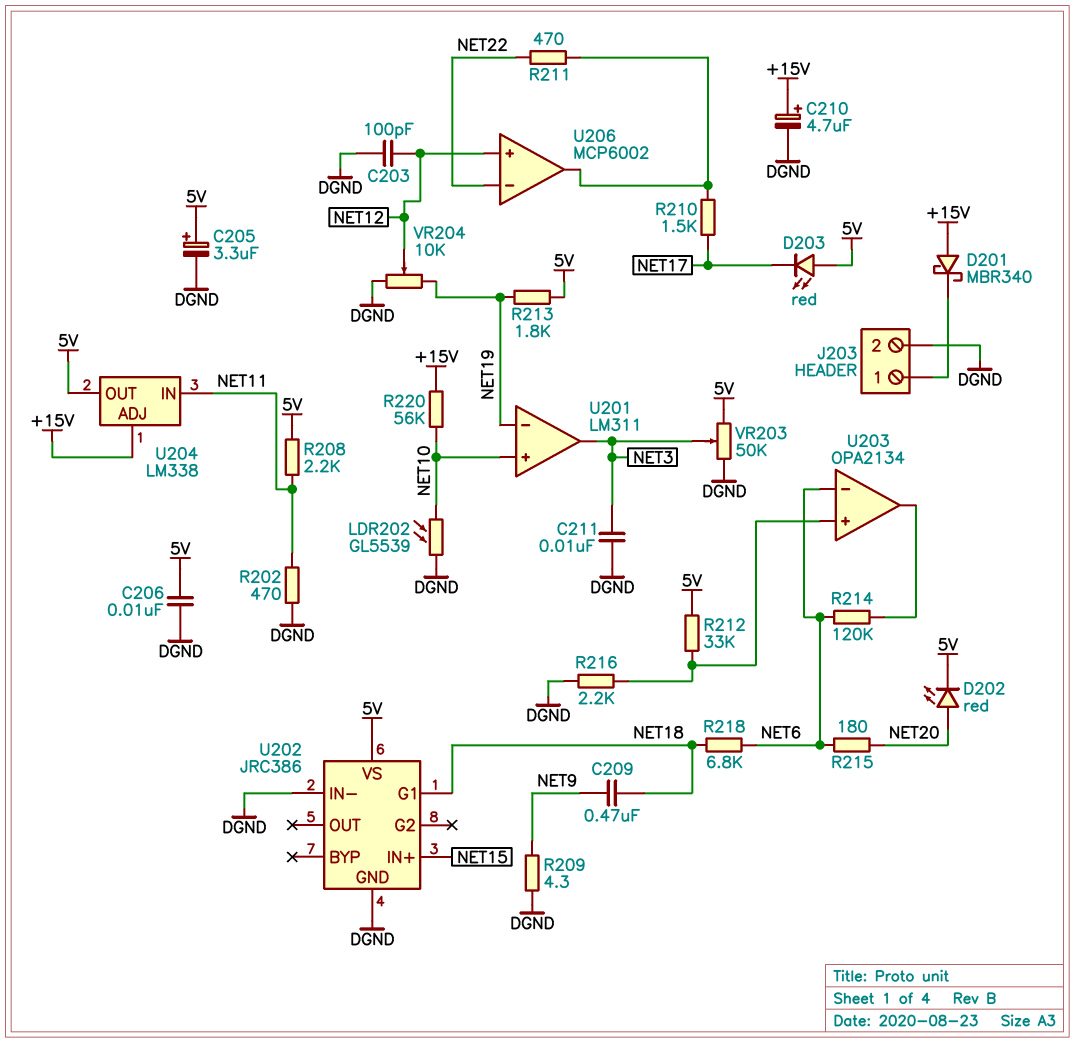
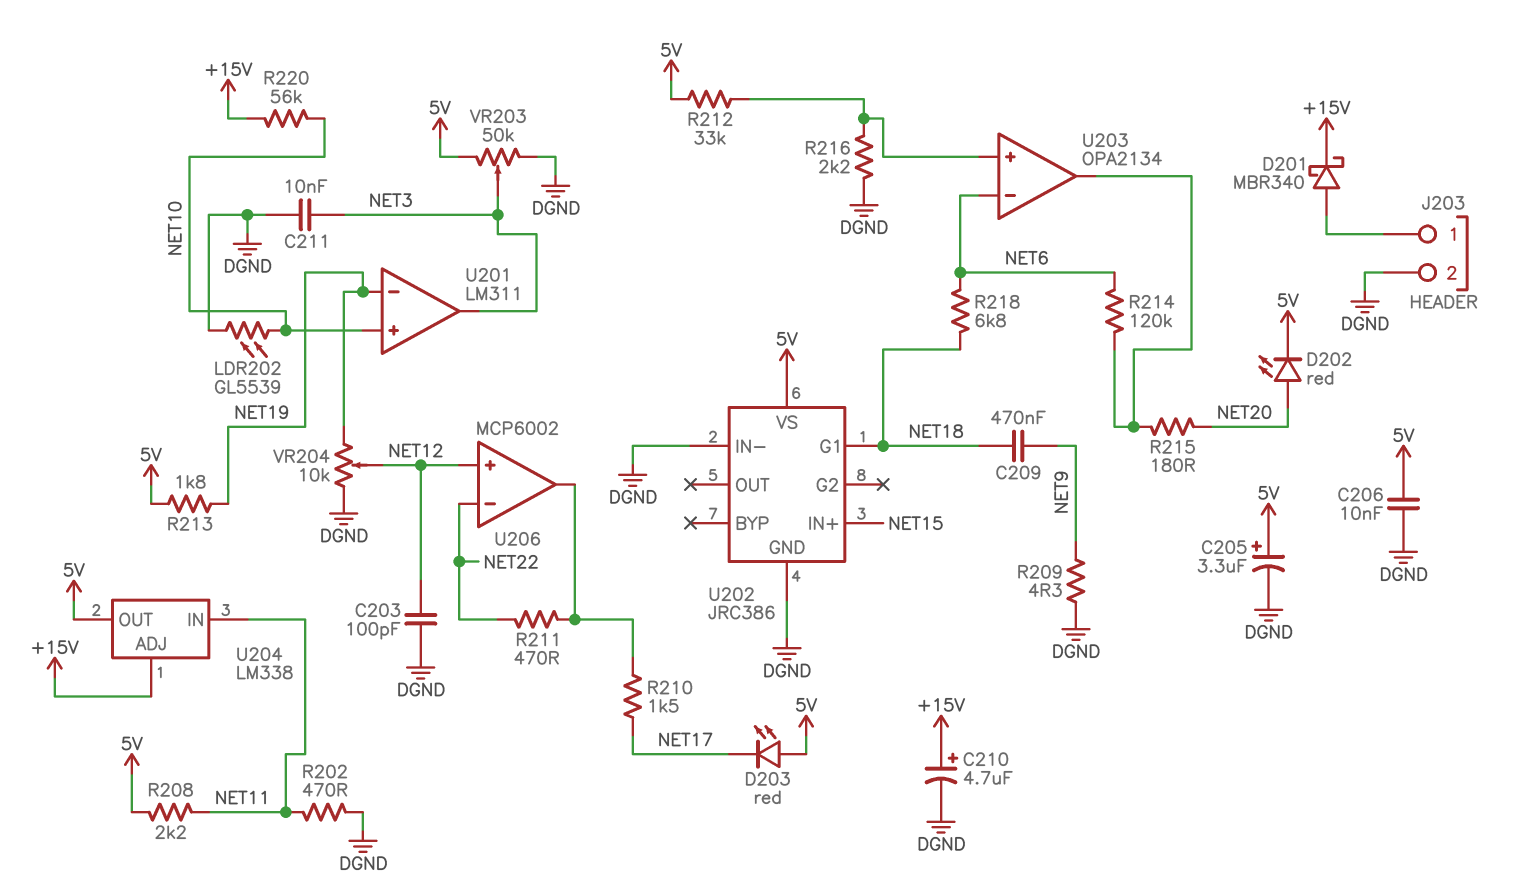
D201: schottky MBR340 (A +15V, K J203/1) -> schottky MBR340 (A J203/1, K +15V)
R215: 180 (NET6, NET20) -> 180 (NET20, U203/out)

